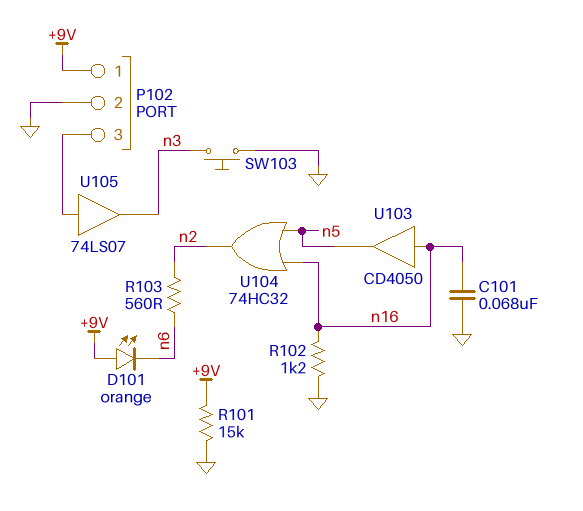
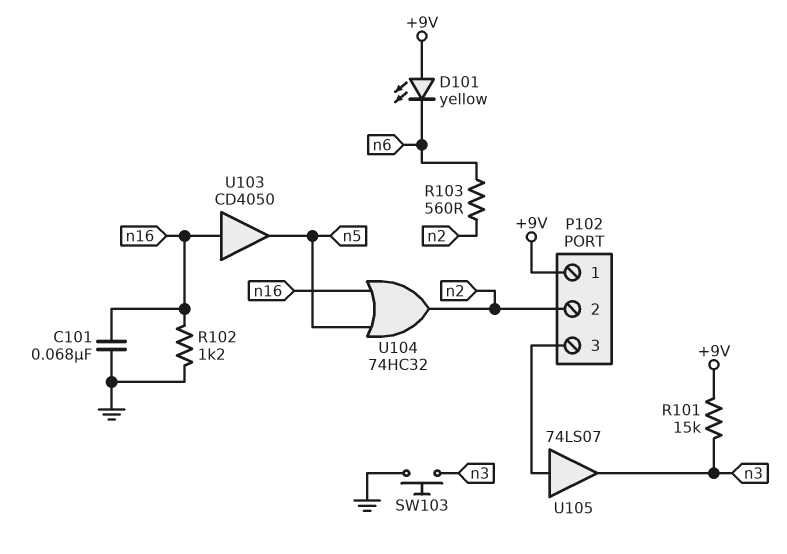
D101: LED orange (A +9V, K n6) -> LED yellow (A +9V, K n6)
P102 pin 2: GND -> n2
R101: 15k (+9V, GND) -> 15k (+9V, n3)

